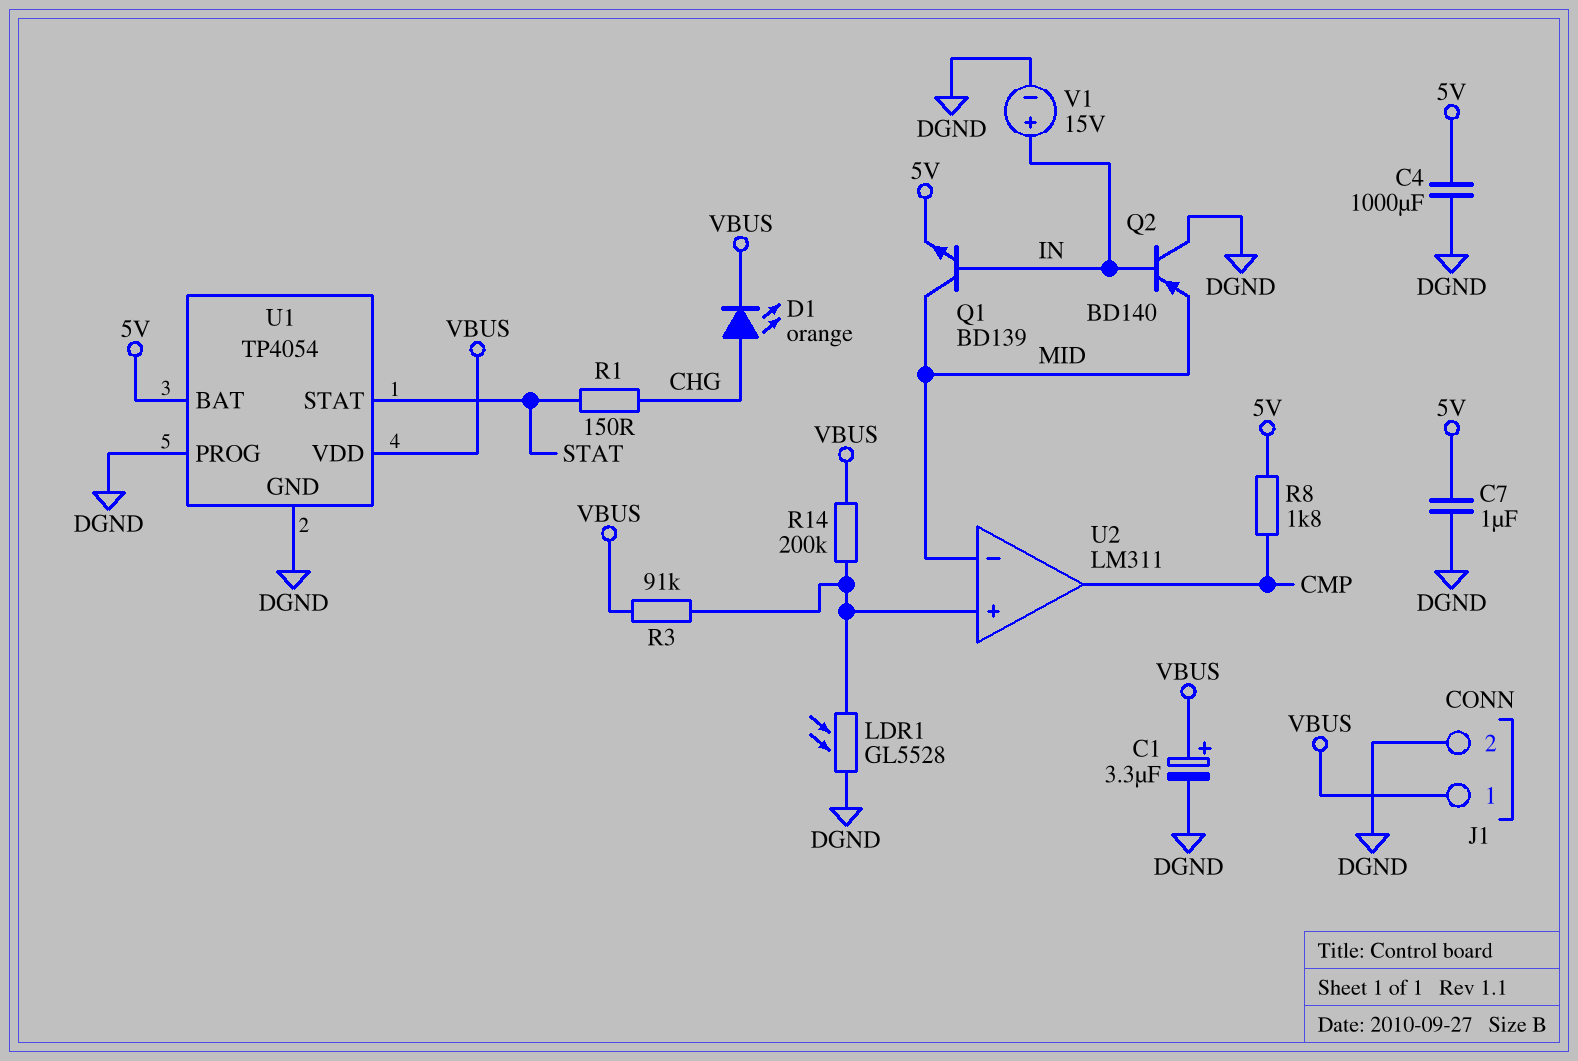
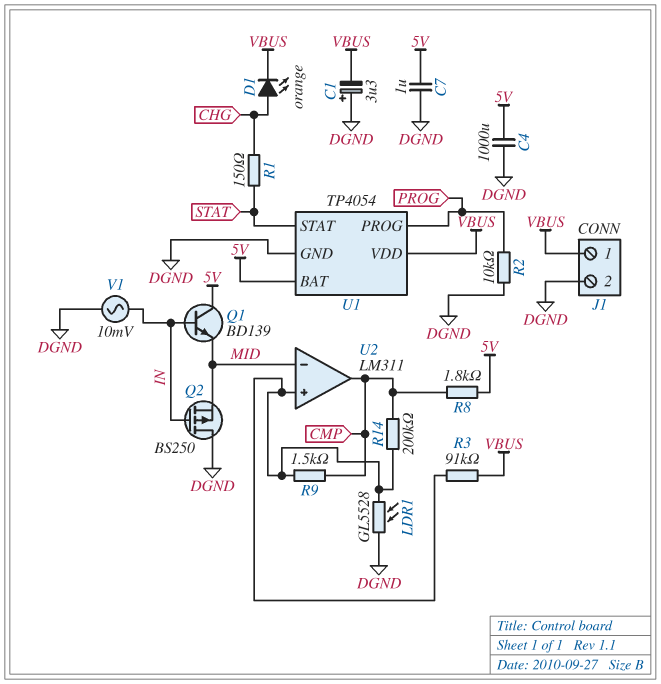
C1: 3.3uF (plus VBUS, minus DGND) -> 3.3uF (plus DGND, minus VBUS)
Q1: NPN BD139 (B IN, C MID, E 5V) -> NPN BD139 (B IN, C 5V, E MID)
Q2: PNP BD140 (B IN, C DGND, E MID) -> PMOS BS250 (G IN, D DGND, S MID)
R2: none -> 10k (DGND, PROG)
R9: none -> 1.5k (CMP, U2/in+)
R14: 200k (U2/in+, VBUS) -> 200k (CMP, U2/in+)
U1 pin PROG: DGND -> PROG
V1: 15V (plus IN, minus DGND) -> AC 10mV (DGND, IN)

